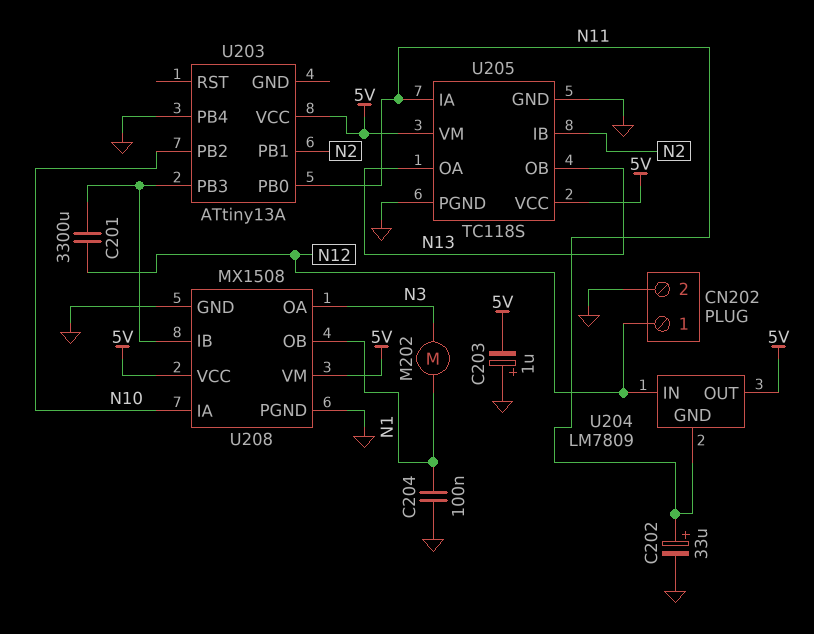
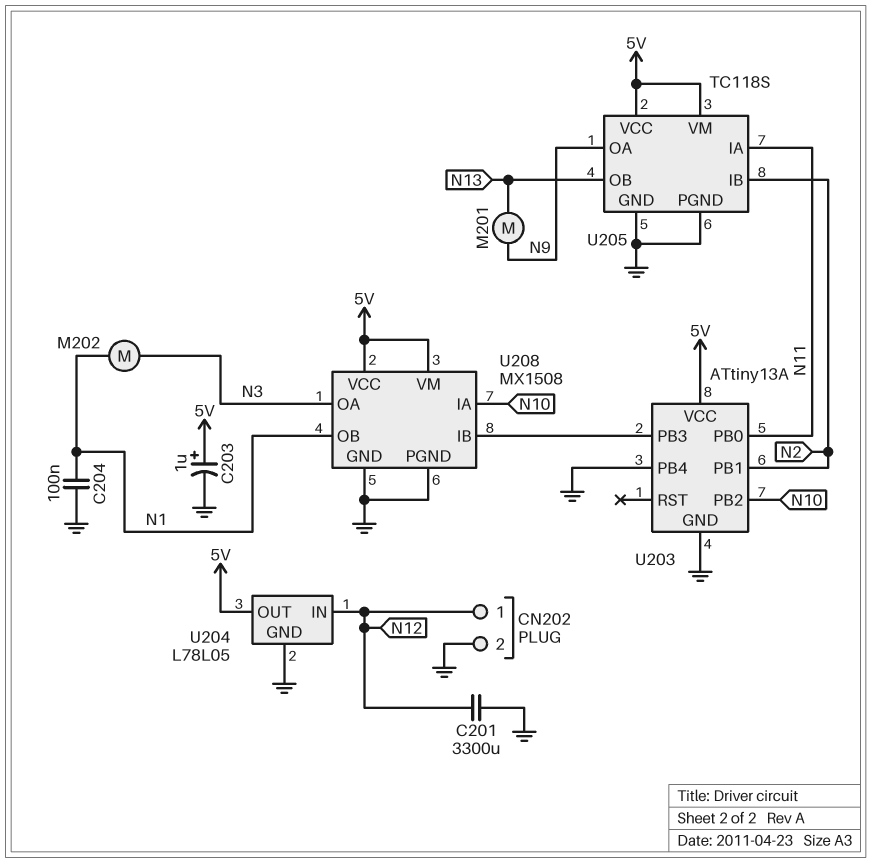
C201: 3300uF (N12, U203/PB3) -> 3300uF (GND, N12)
C202: 33uF (plus N11, minus GND) -> none
C203: 1uF (plus GND, minus 5V) -> 1uF (plus 5V, minus GND)
M201: none -> motor (N9, N13)
U203 pin GND: none -> GND
U204: LM7809 -> L78L05
U204 pin GND: N11 -> GND
U205 pin OA: N13 -> N9

